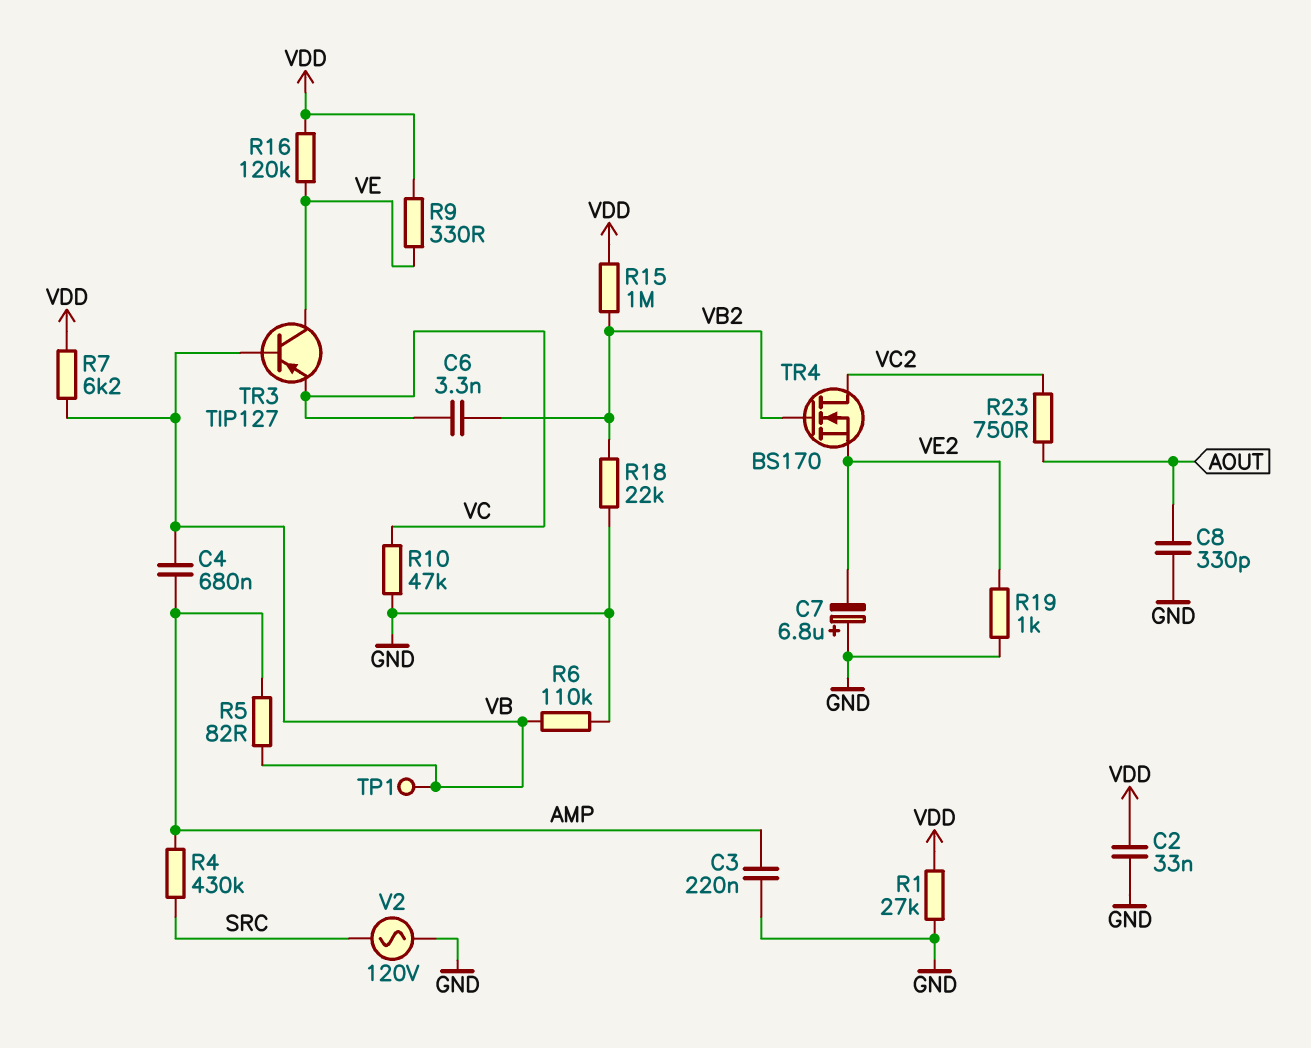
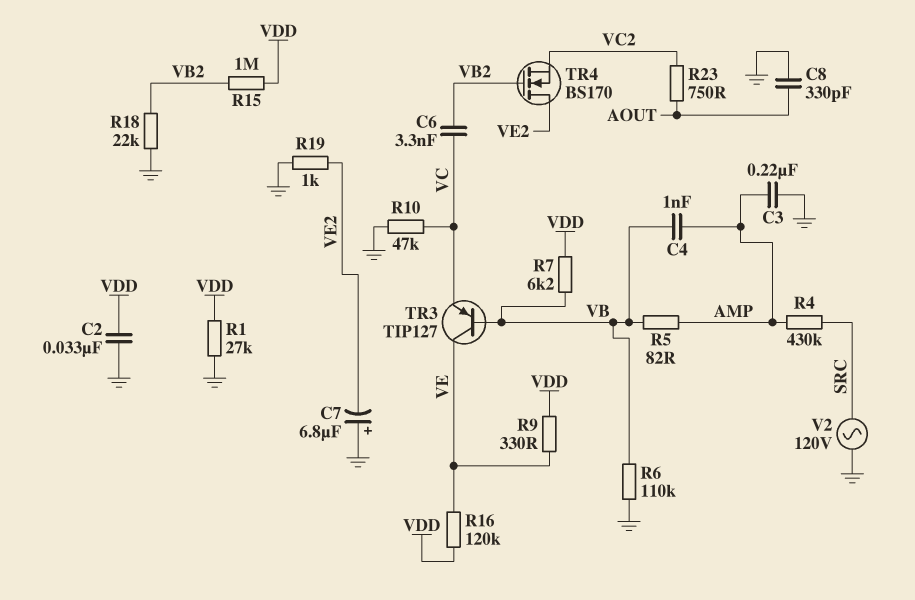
C4: 680nF (AMP, VB) -> 1nF (AMP, VB)
TP1: test point (VB) -> none
TR4: NMOS BS170 (G VB2, D VC2, S VE2) -> NMOS BS170 (G VB2, D VE2, S VC2)

